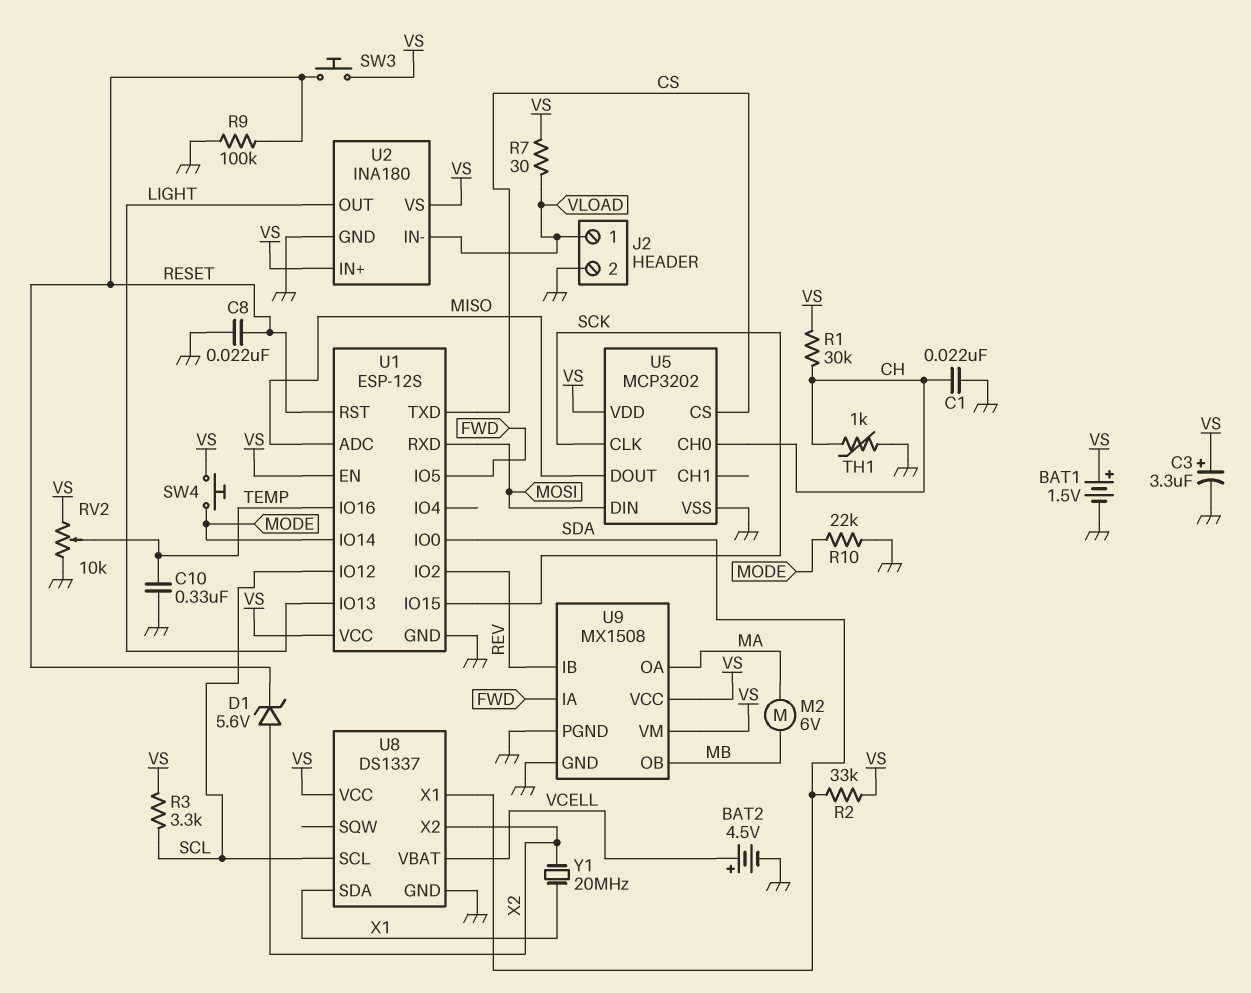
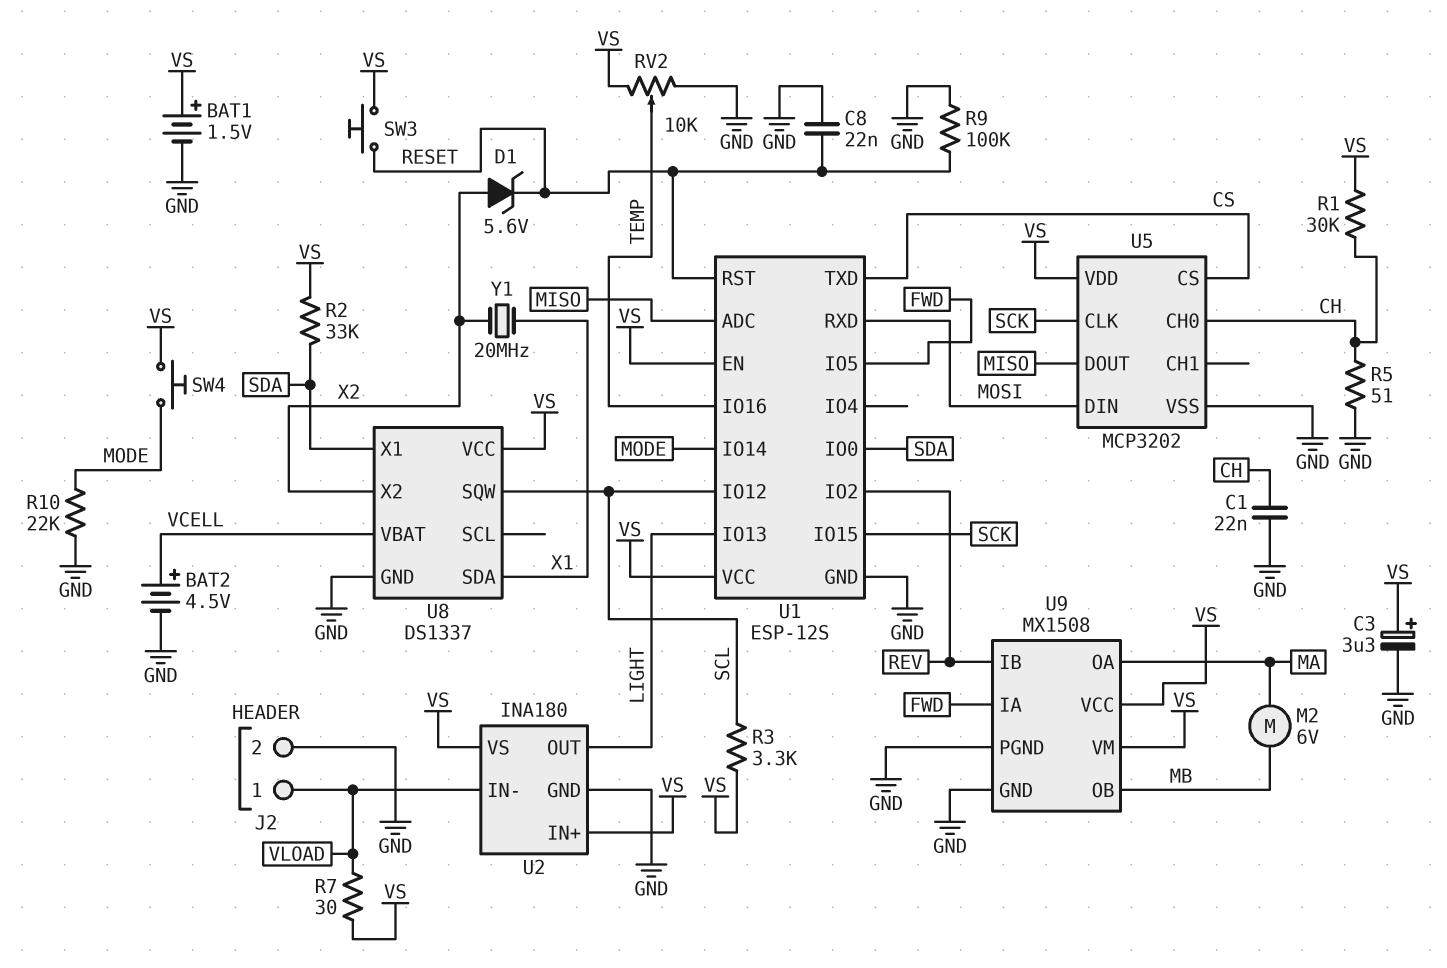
C10: 330nF (GND, TEMP) -> none
R5: none -> 51 (CH, GND)
TH1: 1k (CH, GND) -> none
U8 pin SCL: SCL -> none
U8 pin SQW: none -> SCL

